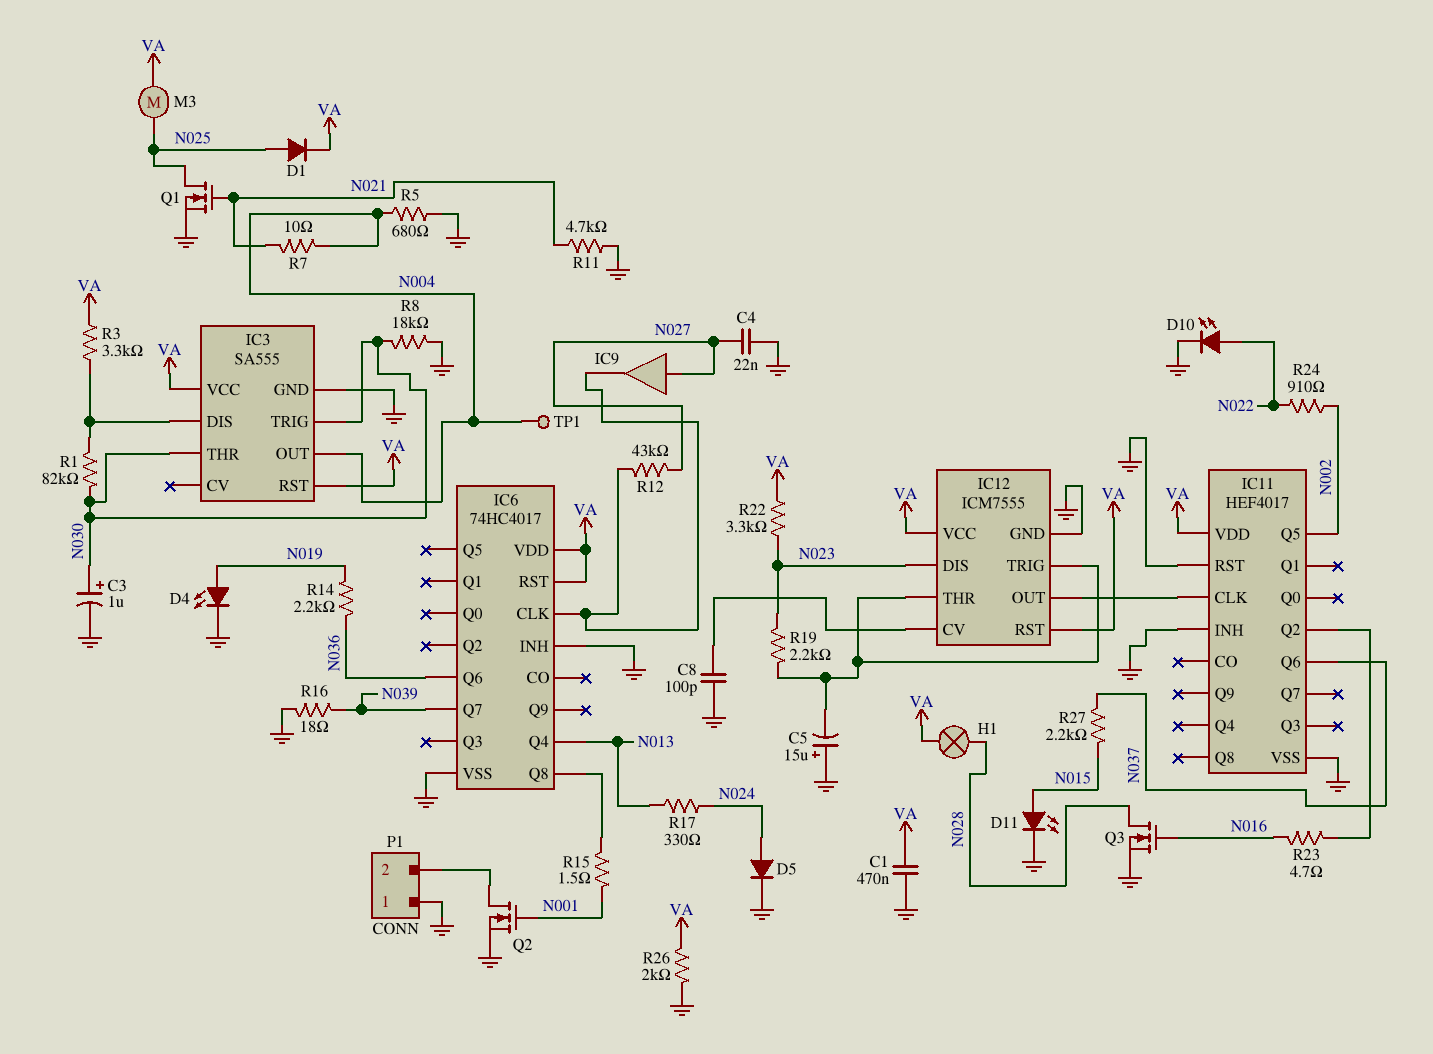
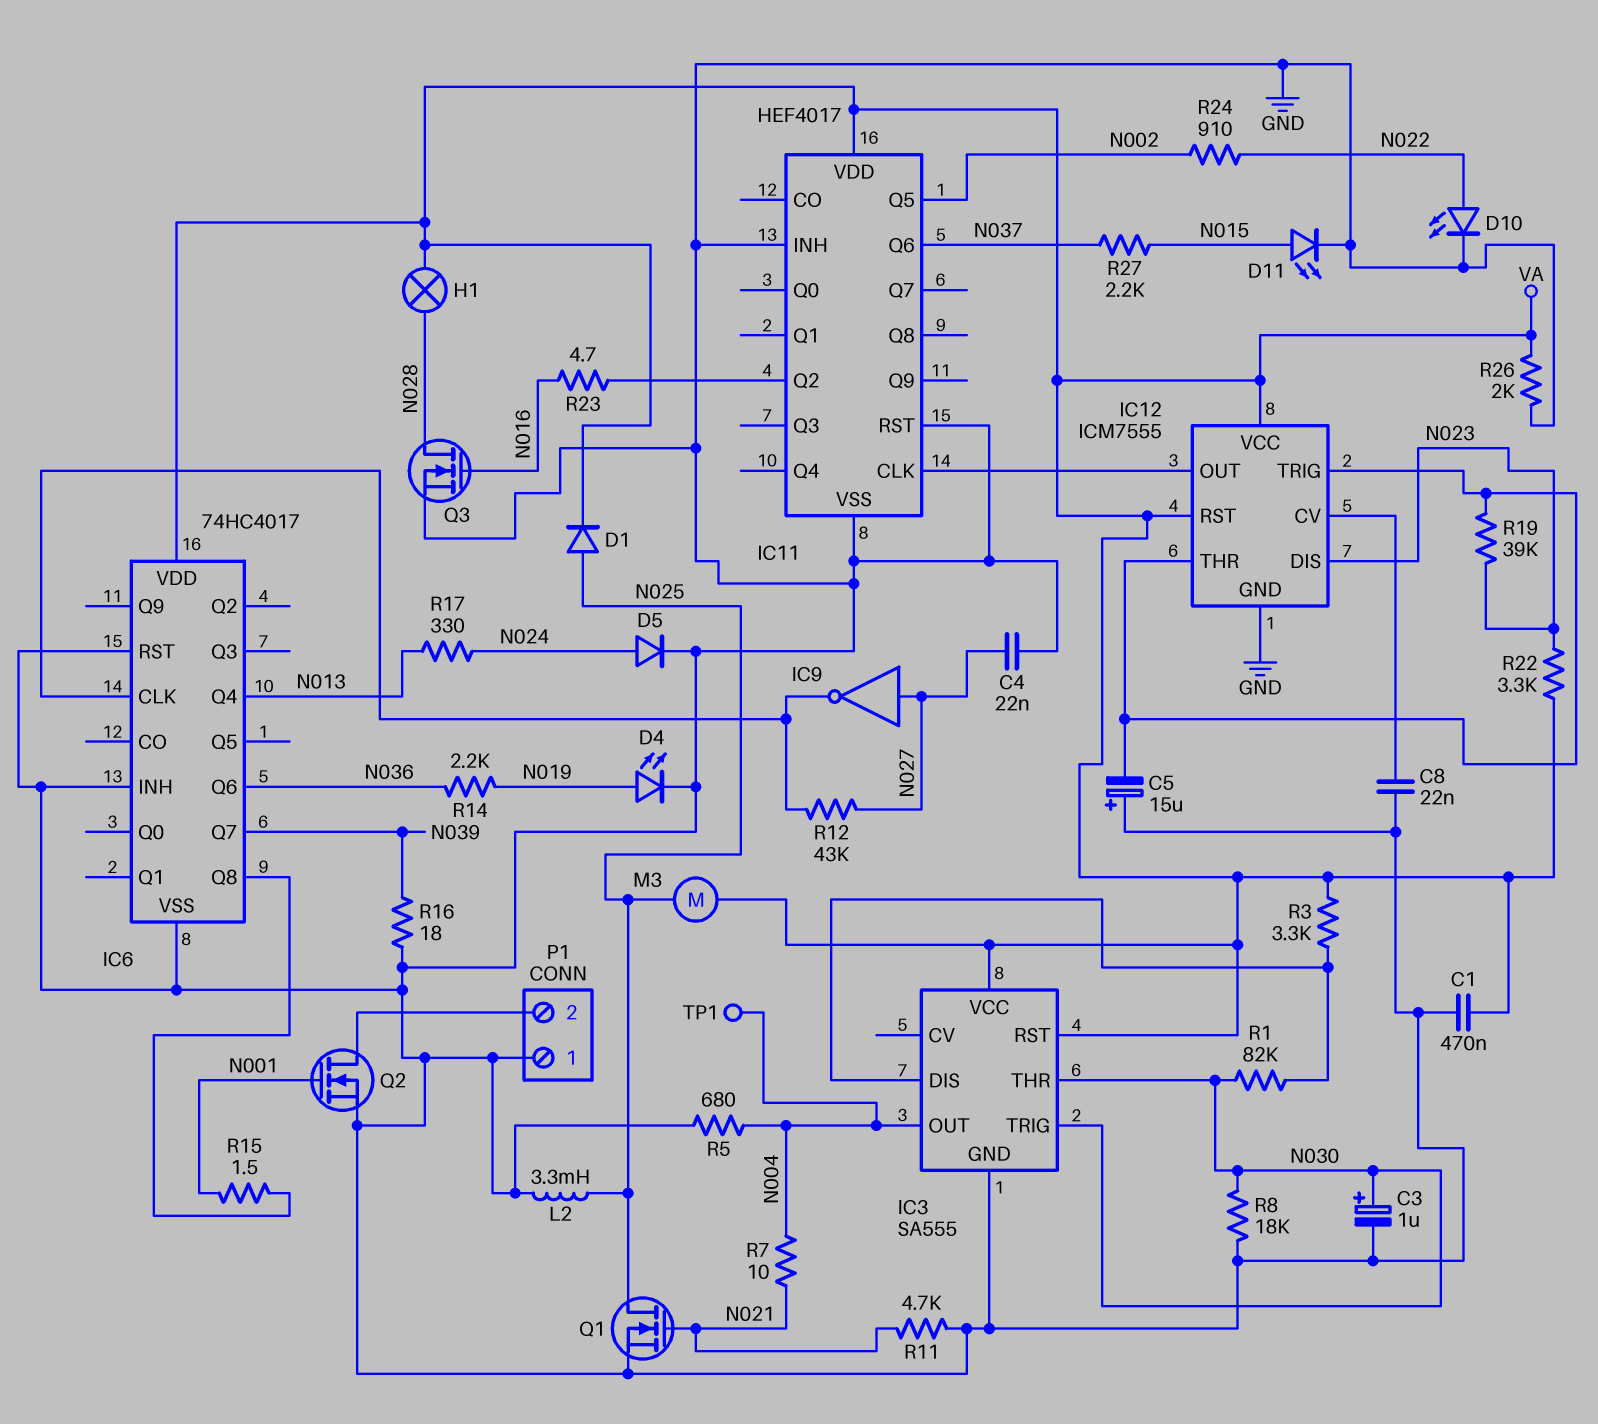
C8: 100pF (GND, IC12/CV) -> 22nF (GND, IC12/CV)
IC6 pin RST: VA -> GND
IC9: buffer (in N027, out IC6/CLK) -> NOT (in N027, out IC6/CLK)
L2: none -> 3.3mH (GND, N025)
R19: 2.2k (IC12/THR, N023) -> 39k (IC12/THR, N023)

